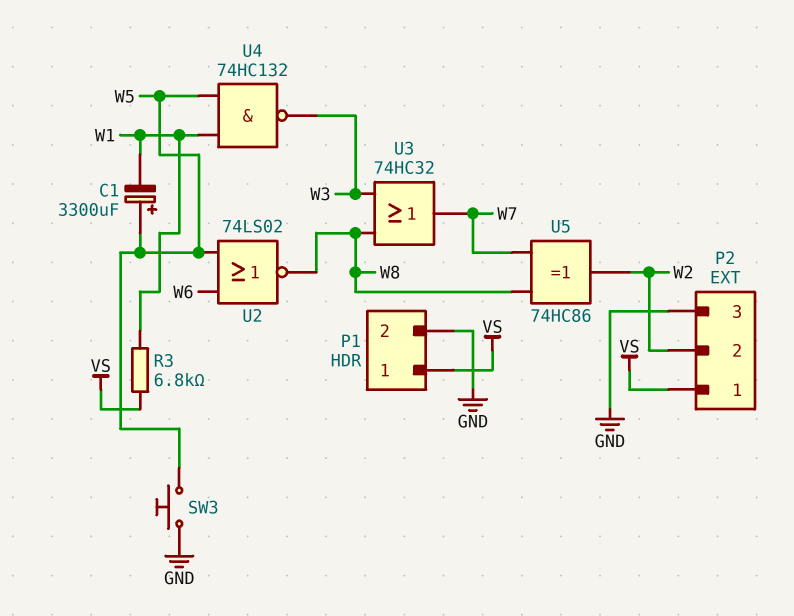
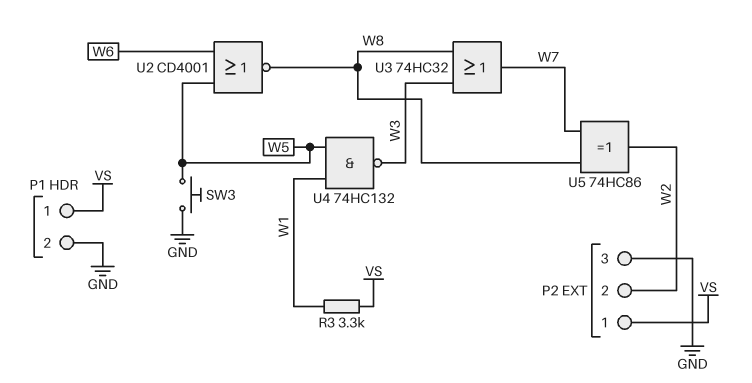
C1: 3300uF (plus W5, minus W1) -> none
R3: 6.8k (VS, W1) -> 3.3k (VS, W1)
U2: NOR 74LS02 (in W5, in W6, out W8) -> NOR CD4001 (in W5, in W6, out W8)

